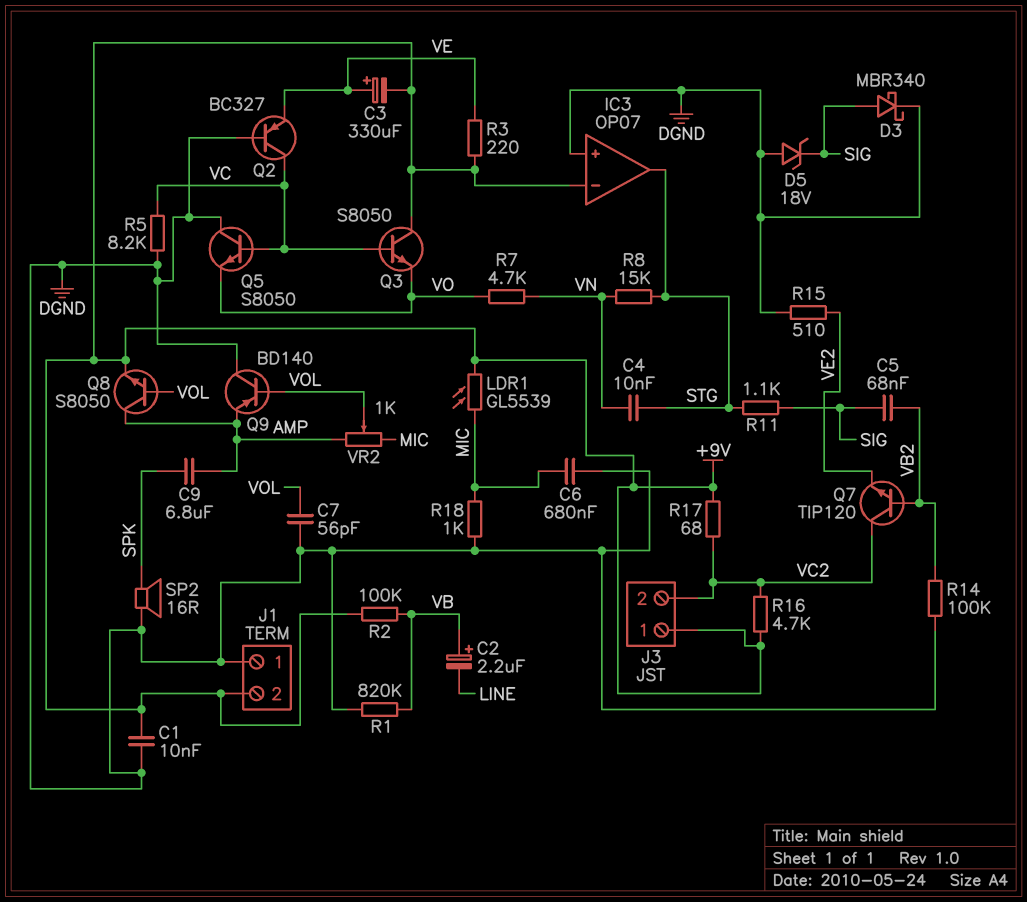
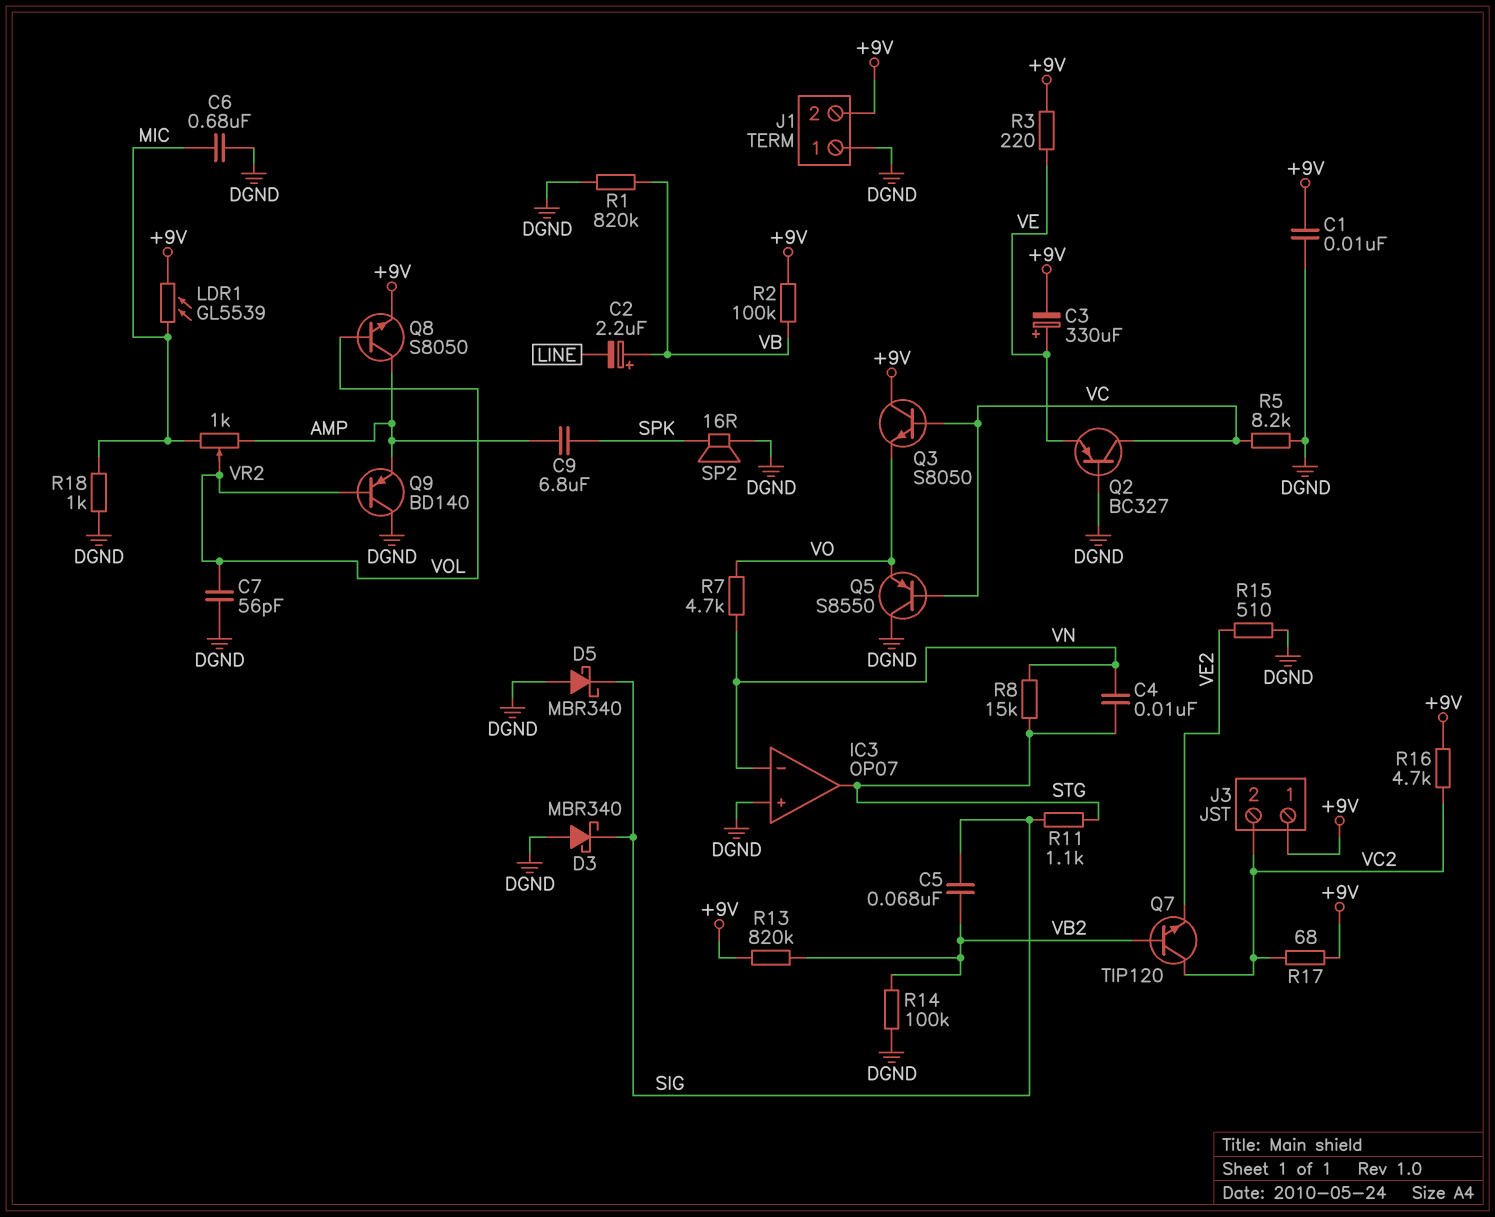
D3: schottky MBR340 (A SIG, K DGND) -> schottky MBR340 (A DGND, K SIG)
D5: zener 18V (A DGND, K SIG) -> schottky MBR340 (A DGND, K SIG)
IC3 pin in-: +9V -> VN
Q5: NPN S8050 (B VC, C DGND, E VO) -> PNP S8550 (B VC, C DGND, E VO)
R13: none -> 820k (+9V, VB2)

